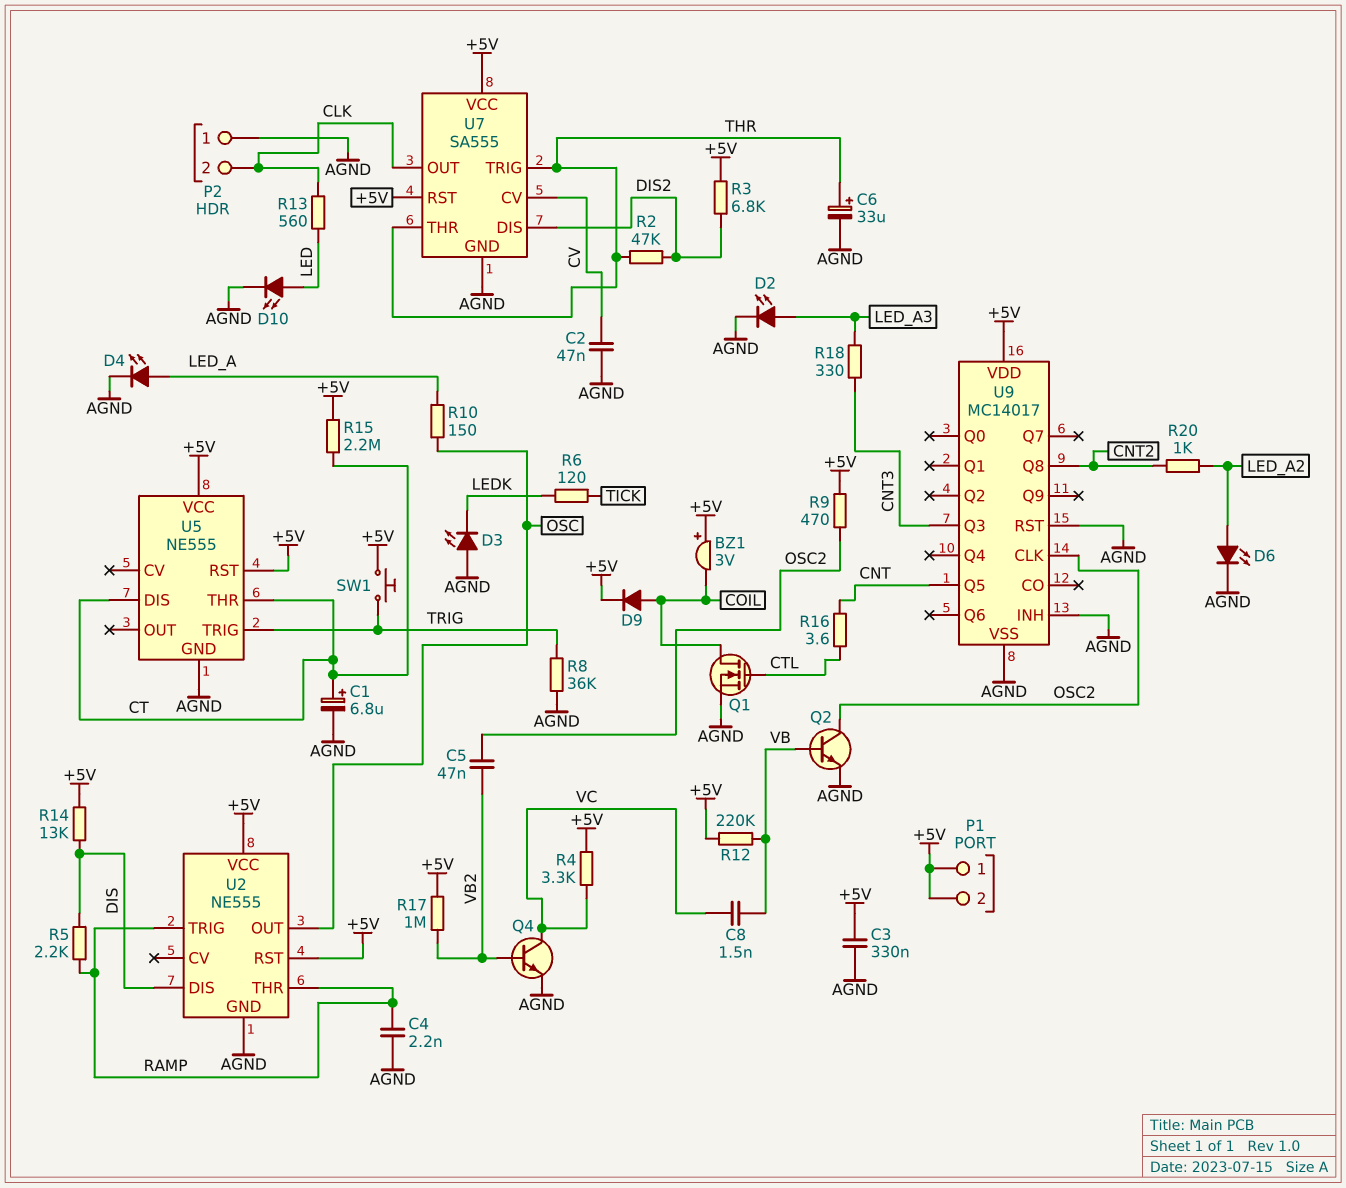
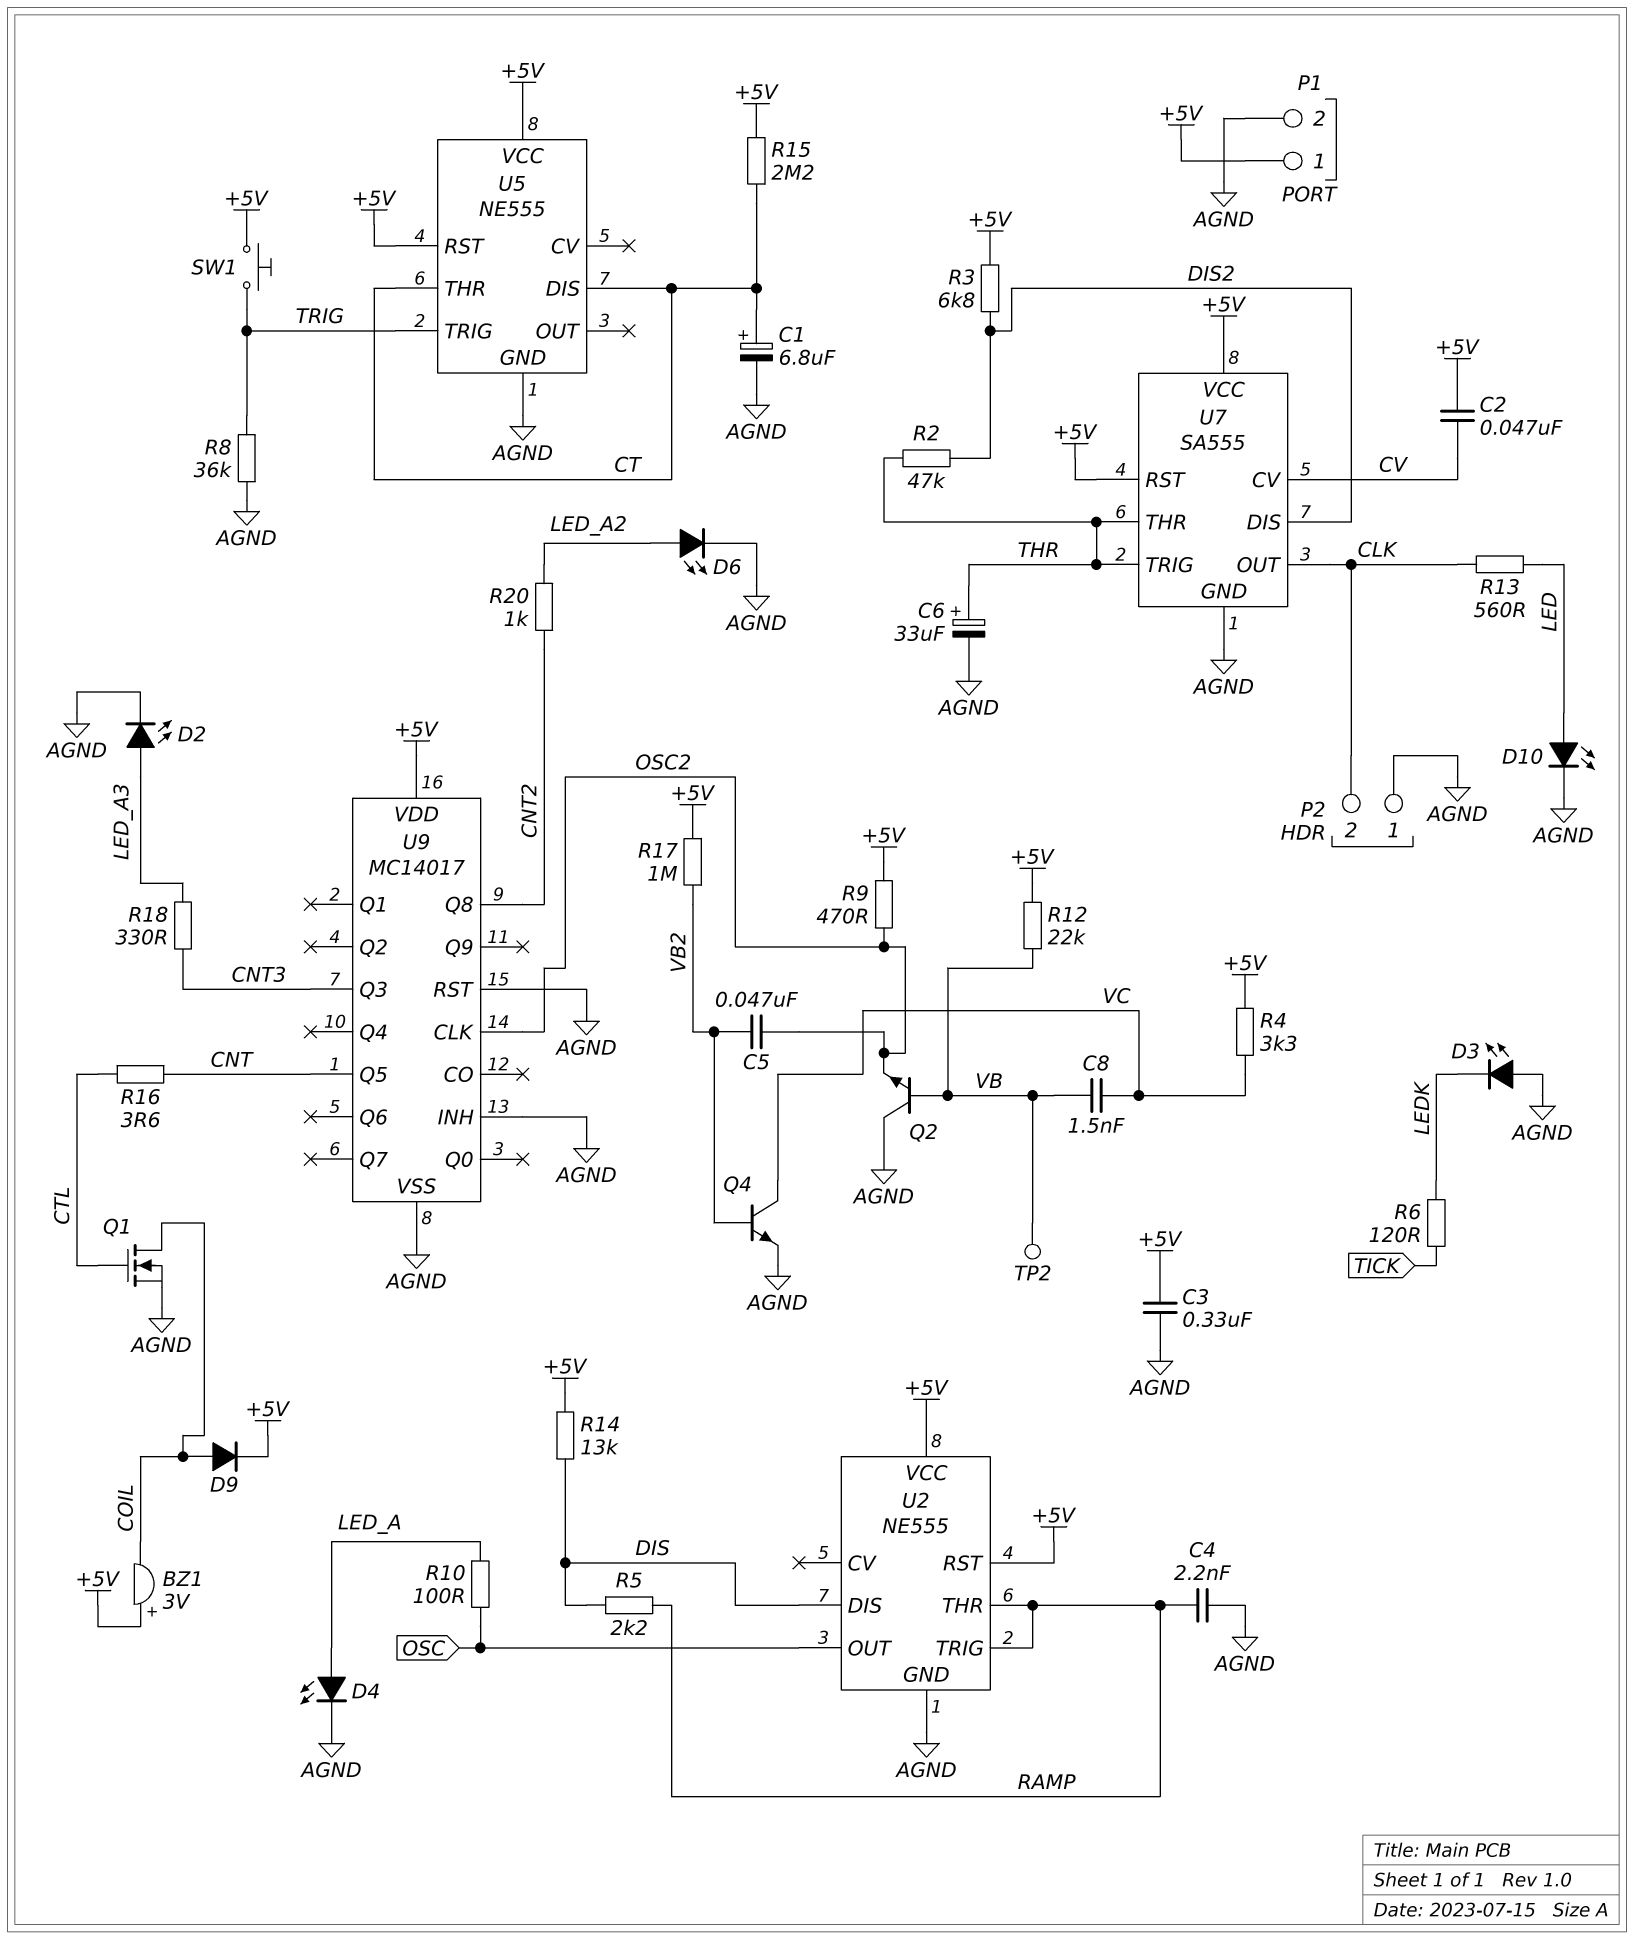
C2: 47nF (AGND, CV) -> 47nF (+5V, CV)
P1 pin 2: +5V -> AGND
Q2: NPN (B VB, C OSC2, E AGND) -> NPN (B VB, C AGND, E OSC2)
R10: 150 (LED_A, OSC) -> 100 (LED_A, OSC)
R12: 220k (+5V, VB) -> 22k (+5V, VB)
TP2: none -> test point (VB)

